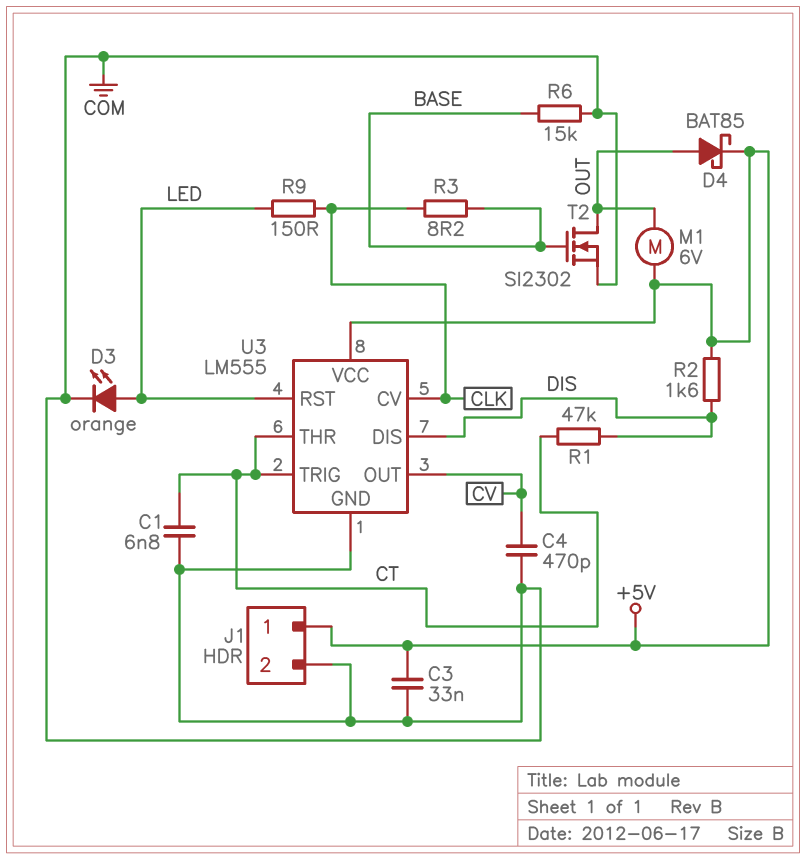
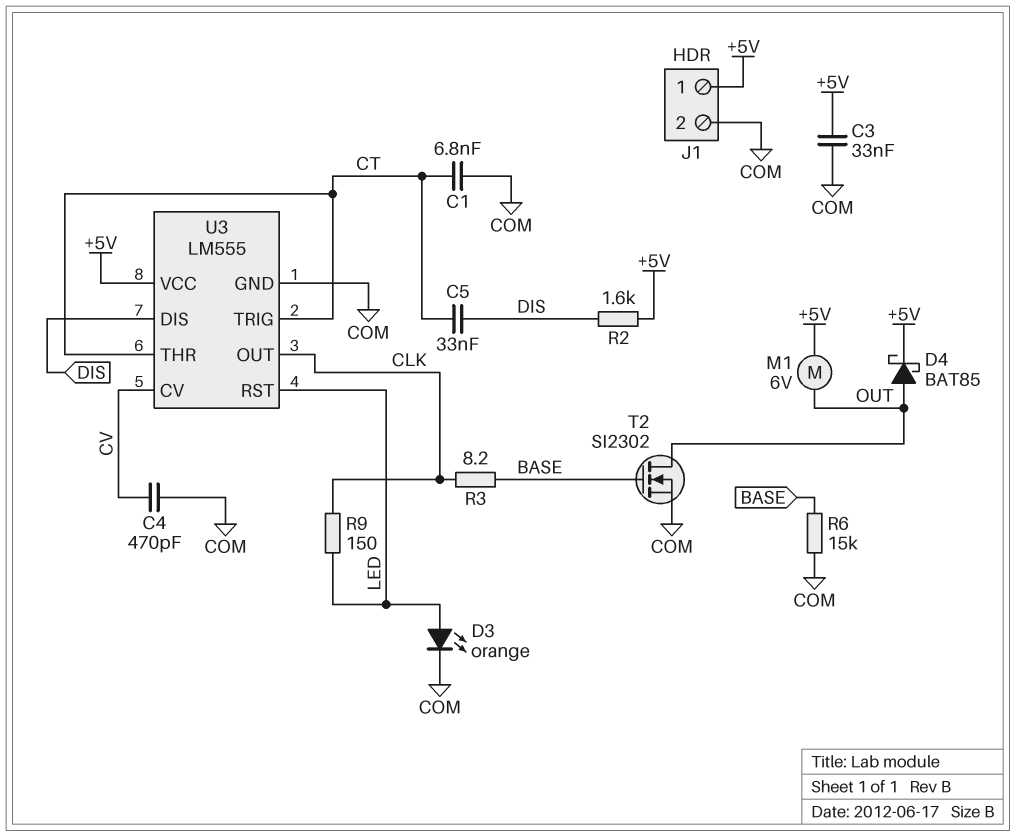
C5: none -> 33nF (CT, DIS)
R1: 47k (CT, DIS) -> none
U3 pin CV: CLK -> CV
U3 pin OUT: CV -> CLK

